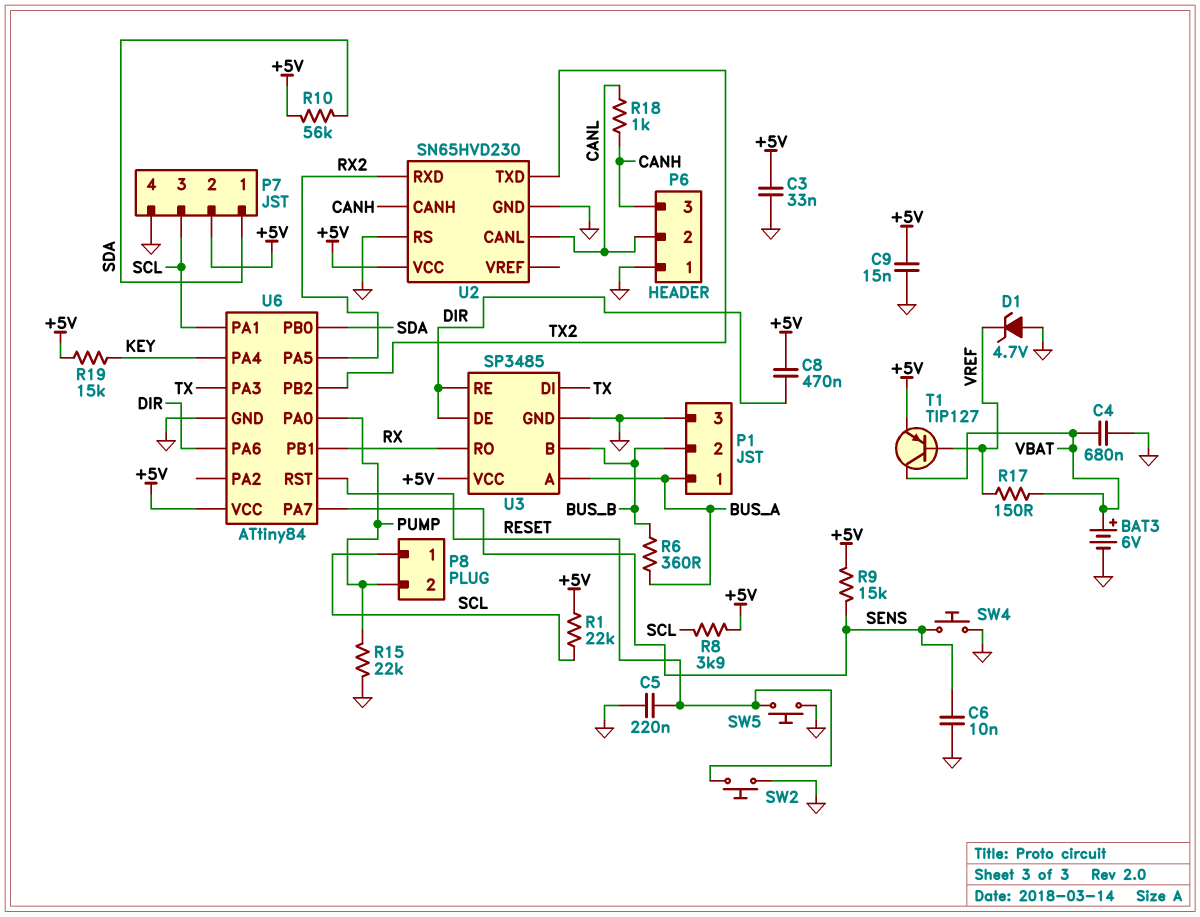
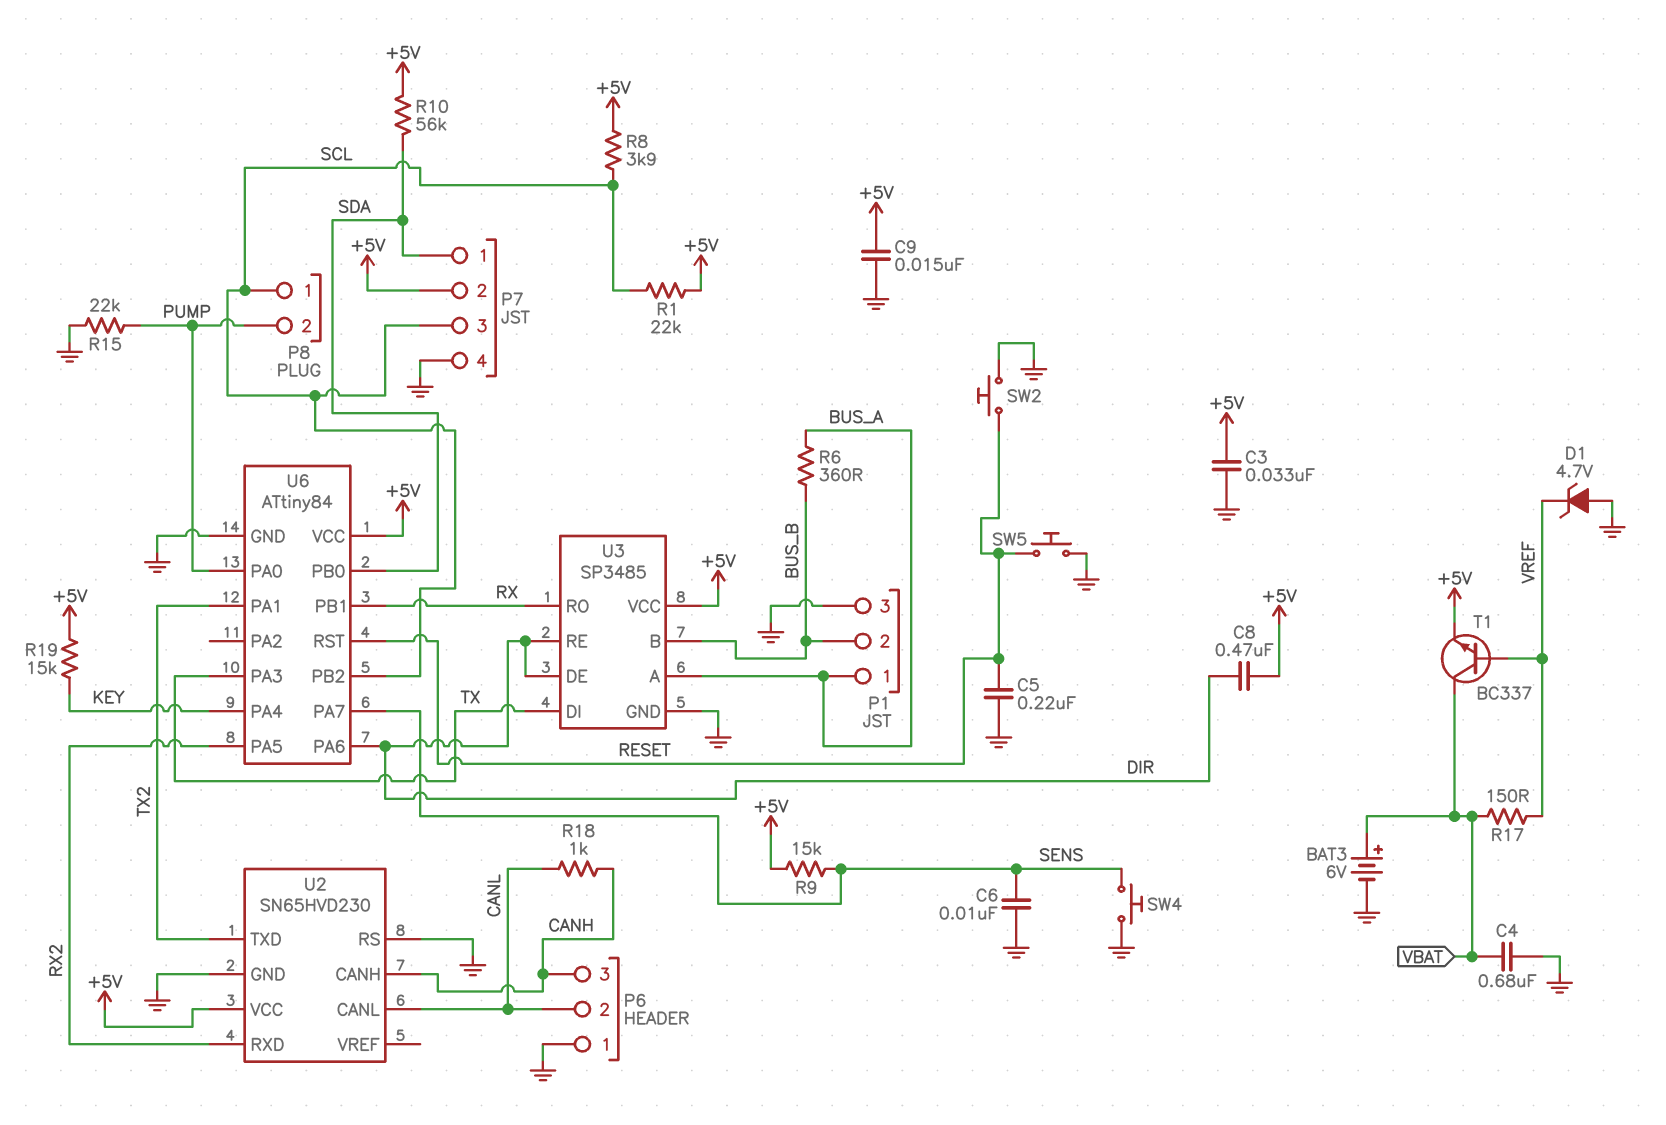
T1: PNP TIP127 (B VREF, C VBAT, E +5V) -> NPN BC337 (B VREF, C VBAT, E +5V)
U6 pin PA1: SCL -> TX2
U6 pin PB2: TX2 -> SCL

